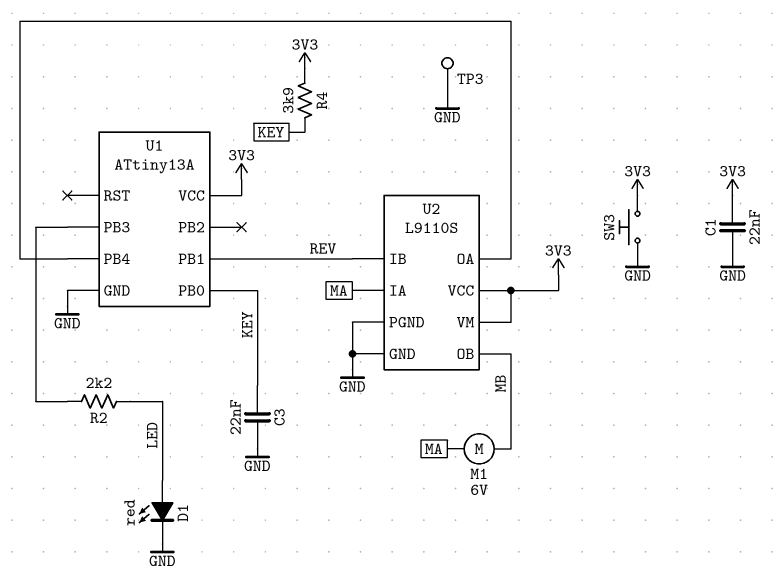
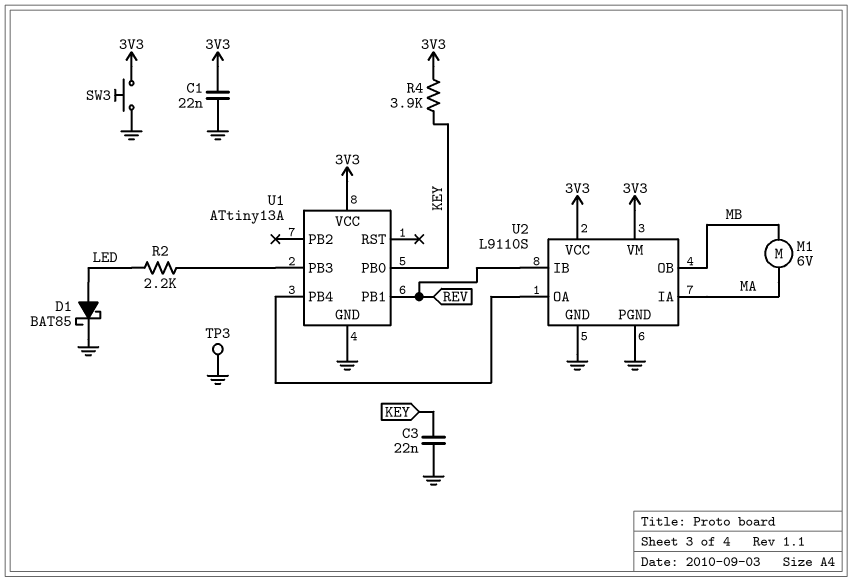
D1: LED red (A LED, K GND) -> schottky BAT85 (A LED, K GND)

